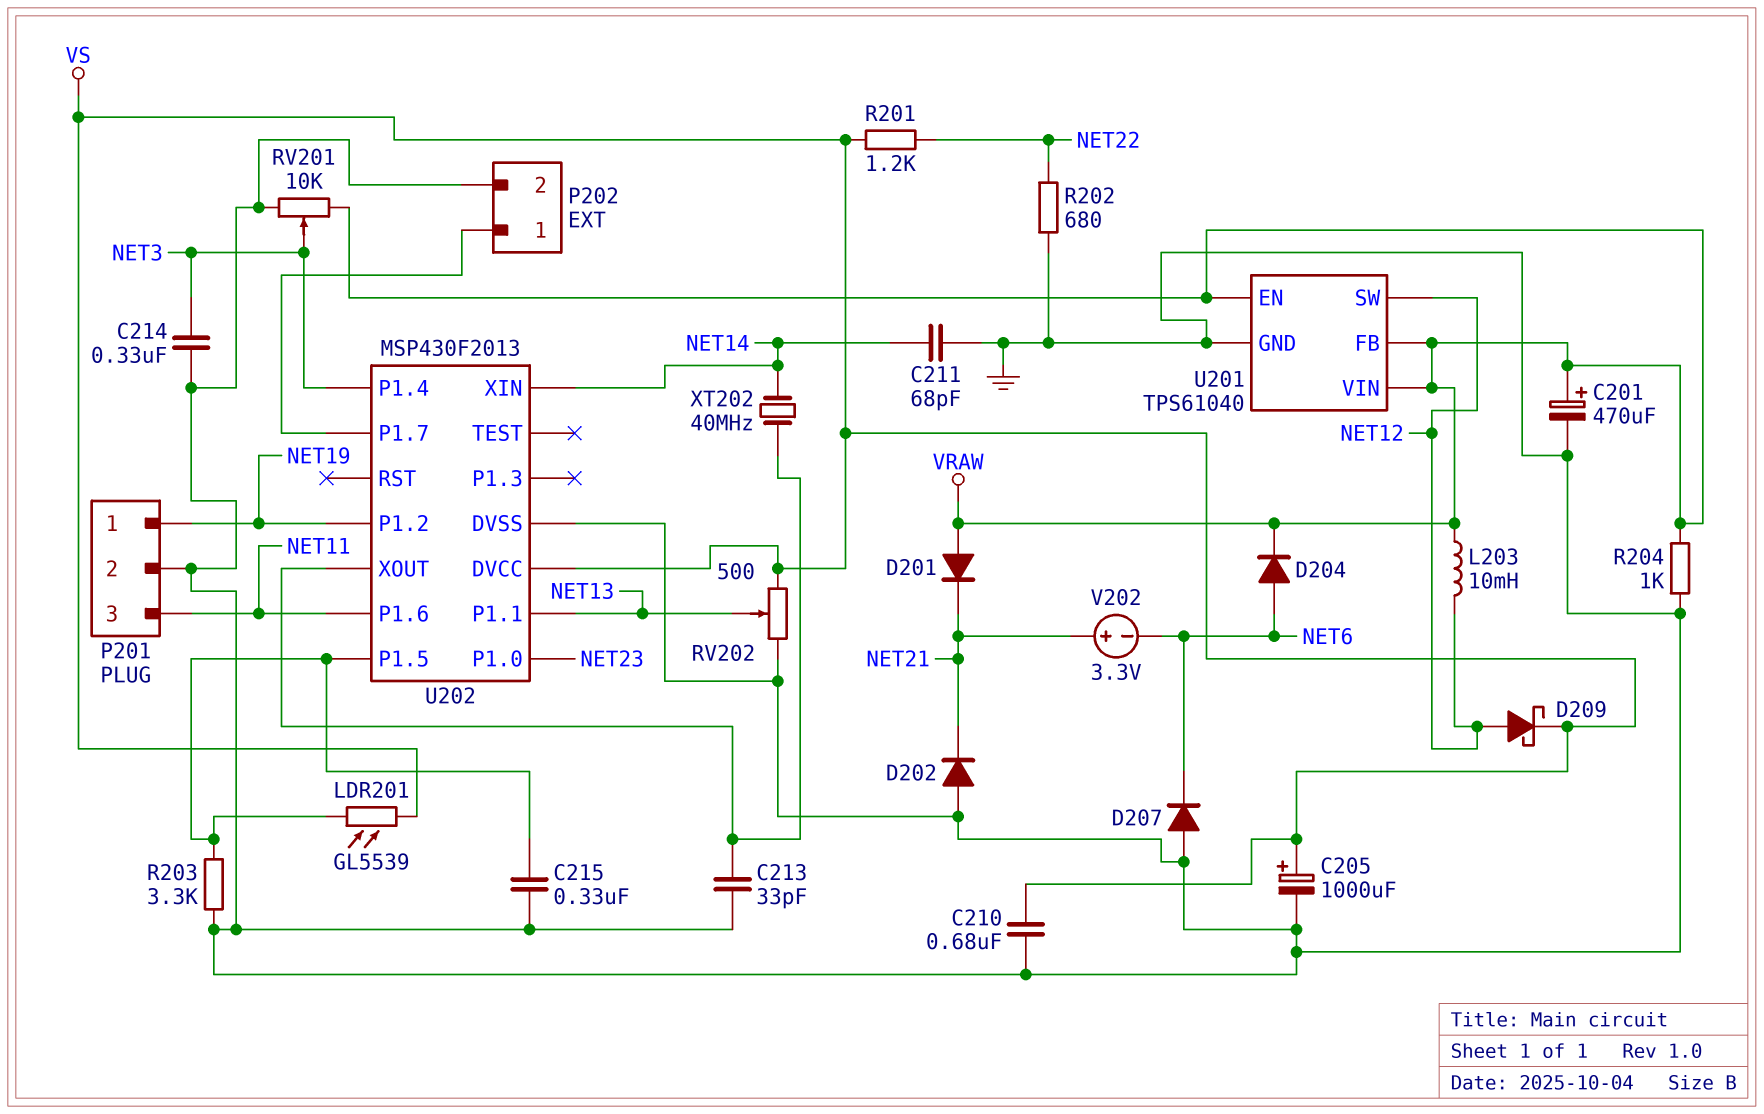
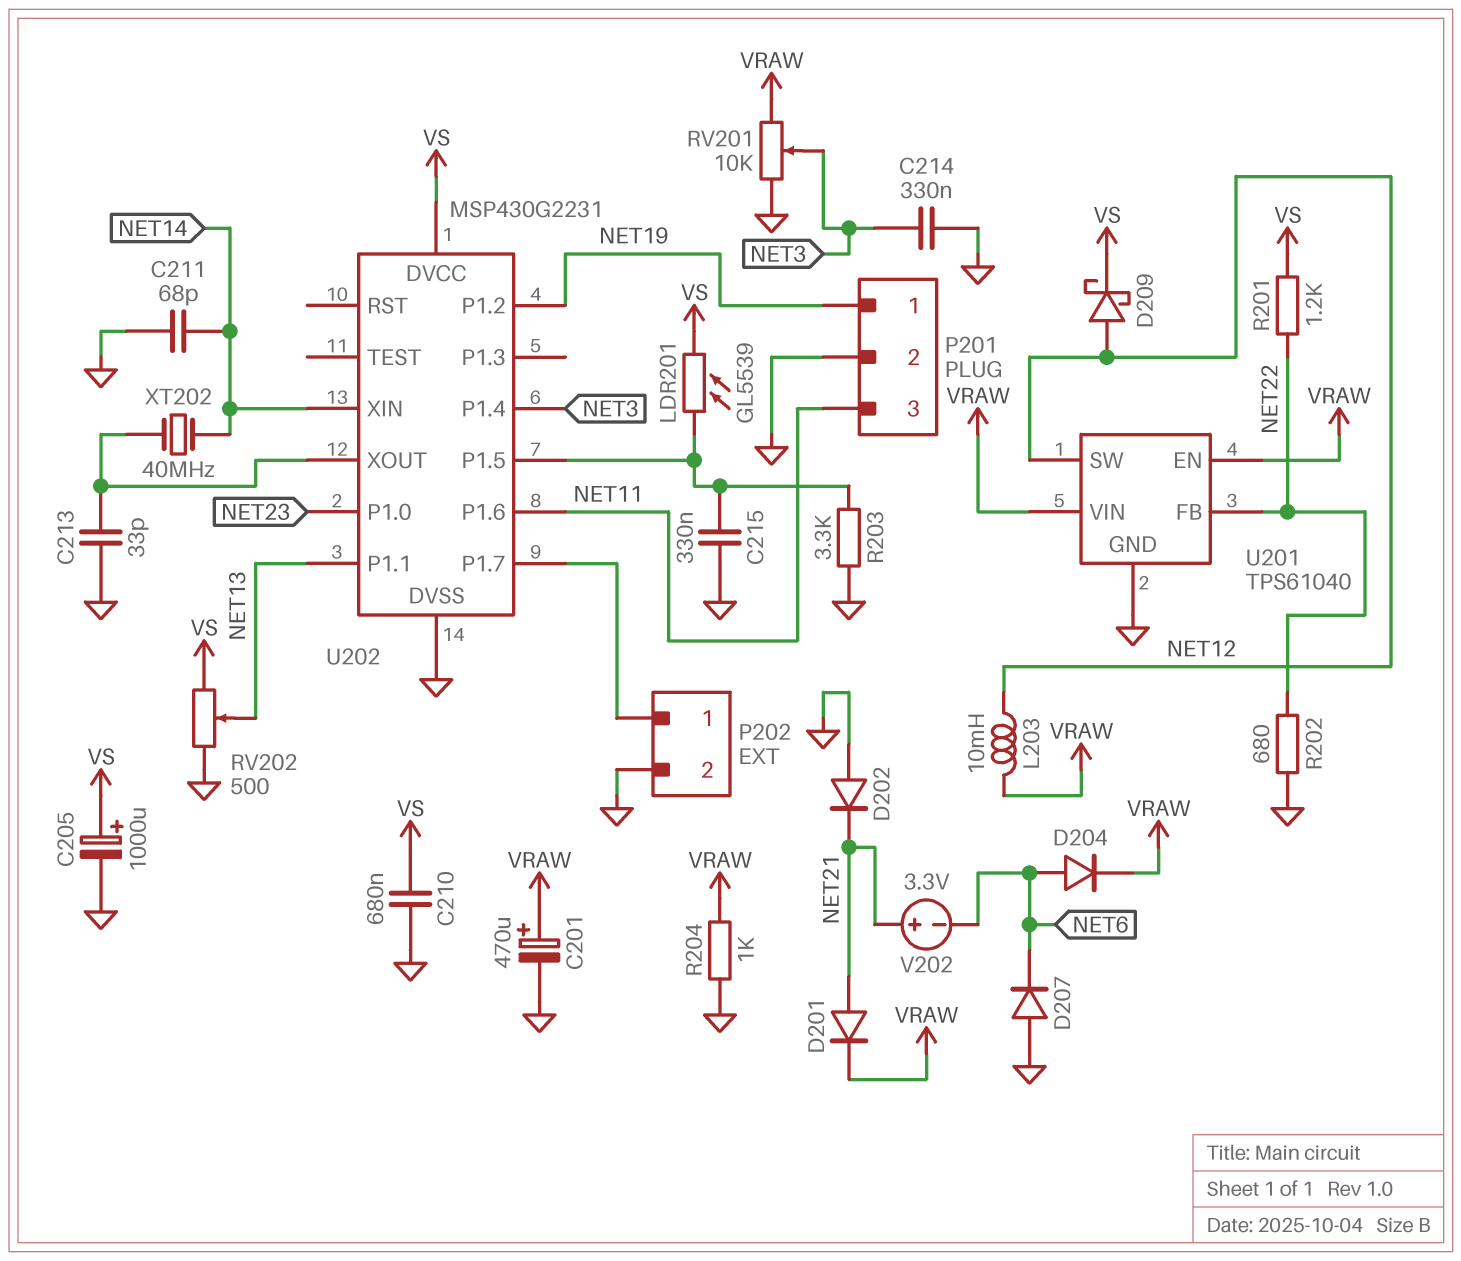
D201: diode (A VRAW, K NET21) -> diode (A NET21, K VRAW)
U201 pin FB: VRAW -> NET22
U202: MSP430F2013 -> MSP430G2231

